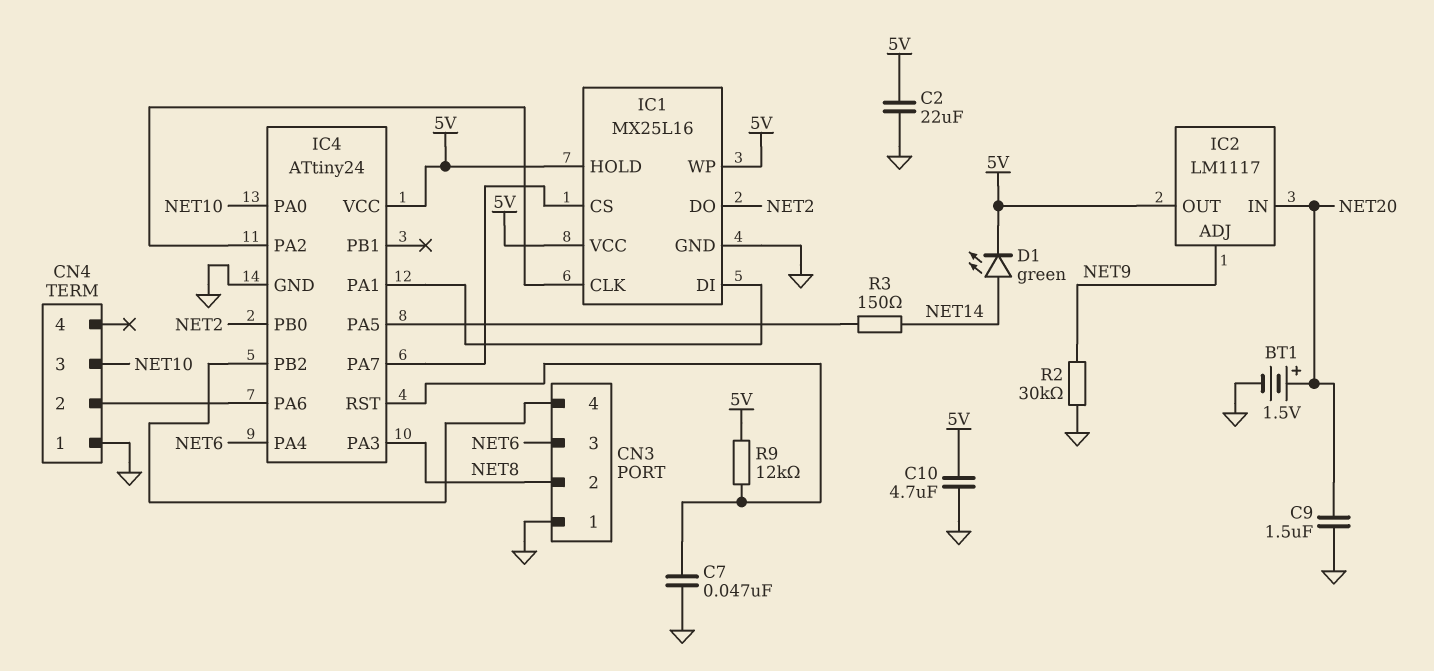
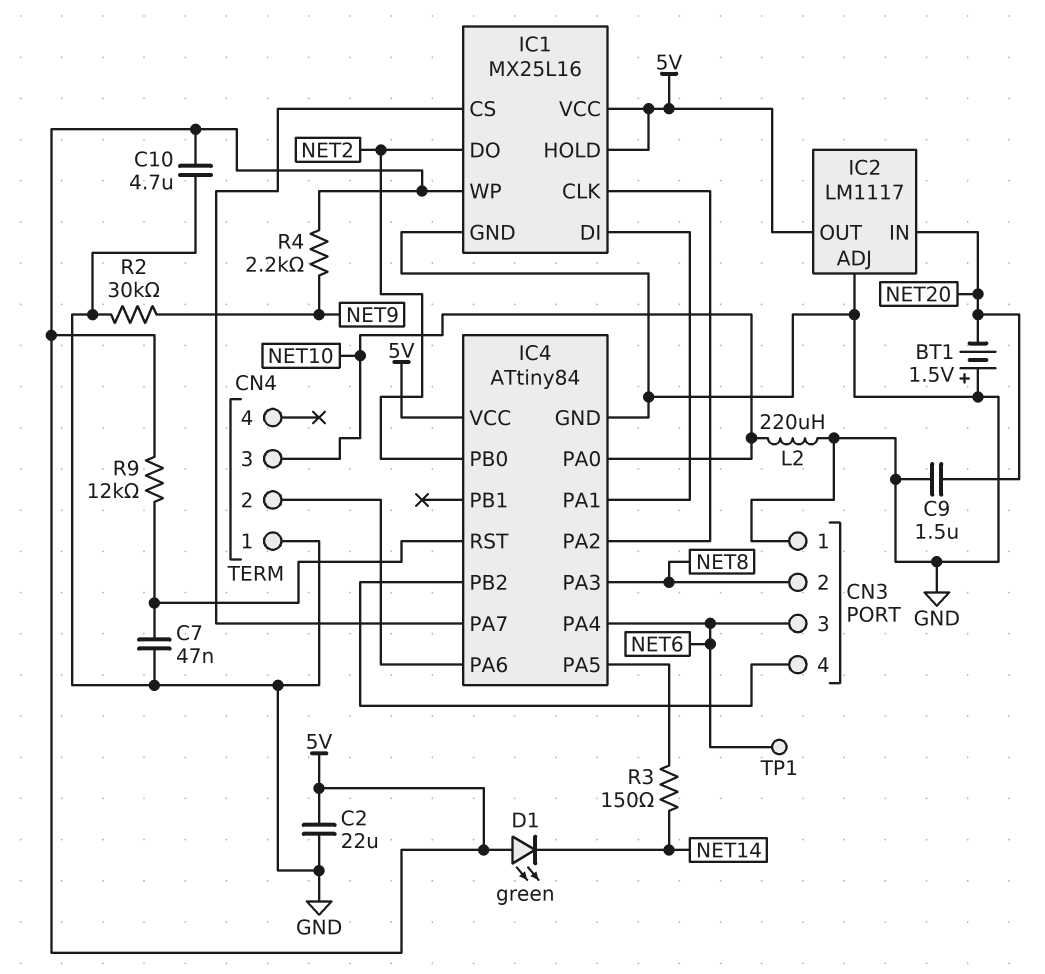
BT1: 1.5V (plus NET20, minus GND) -> 1.5V (plus GND, minus NET20)
D1: LED green (A NET14, K 5V) -> LED green (A 5V, K NET14)
IC2 pin ADJ: NET9 -> GND
IC4: ATtiny24 -> ATtiny84
L2: none -> 220uH (GND, NET10)
R4: none -> 2.2k (5V, NET9)
TP1: none -> test point (NET6)

